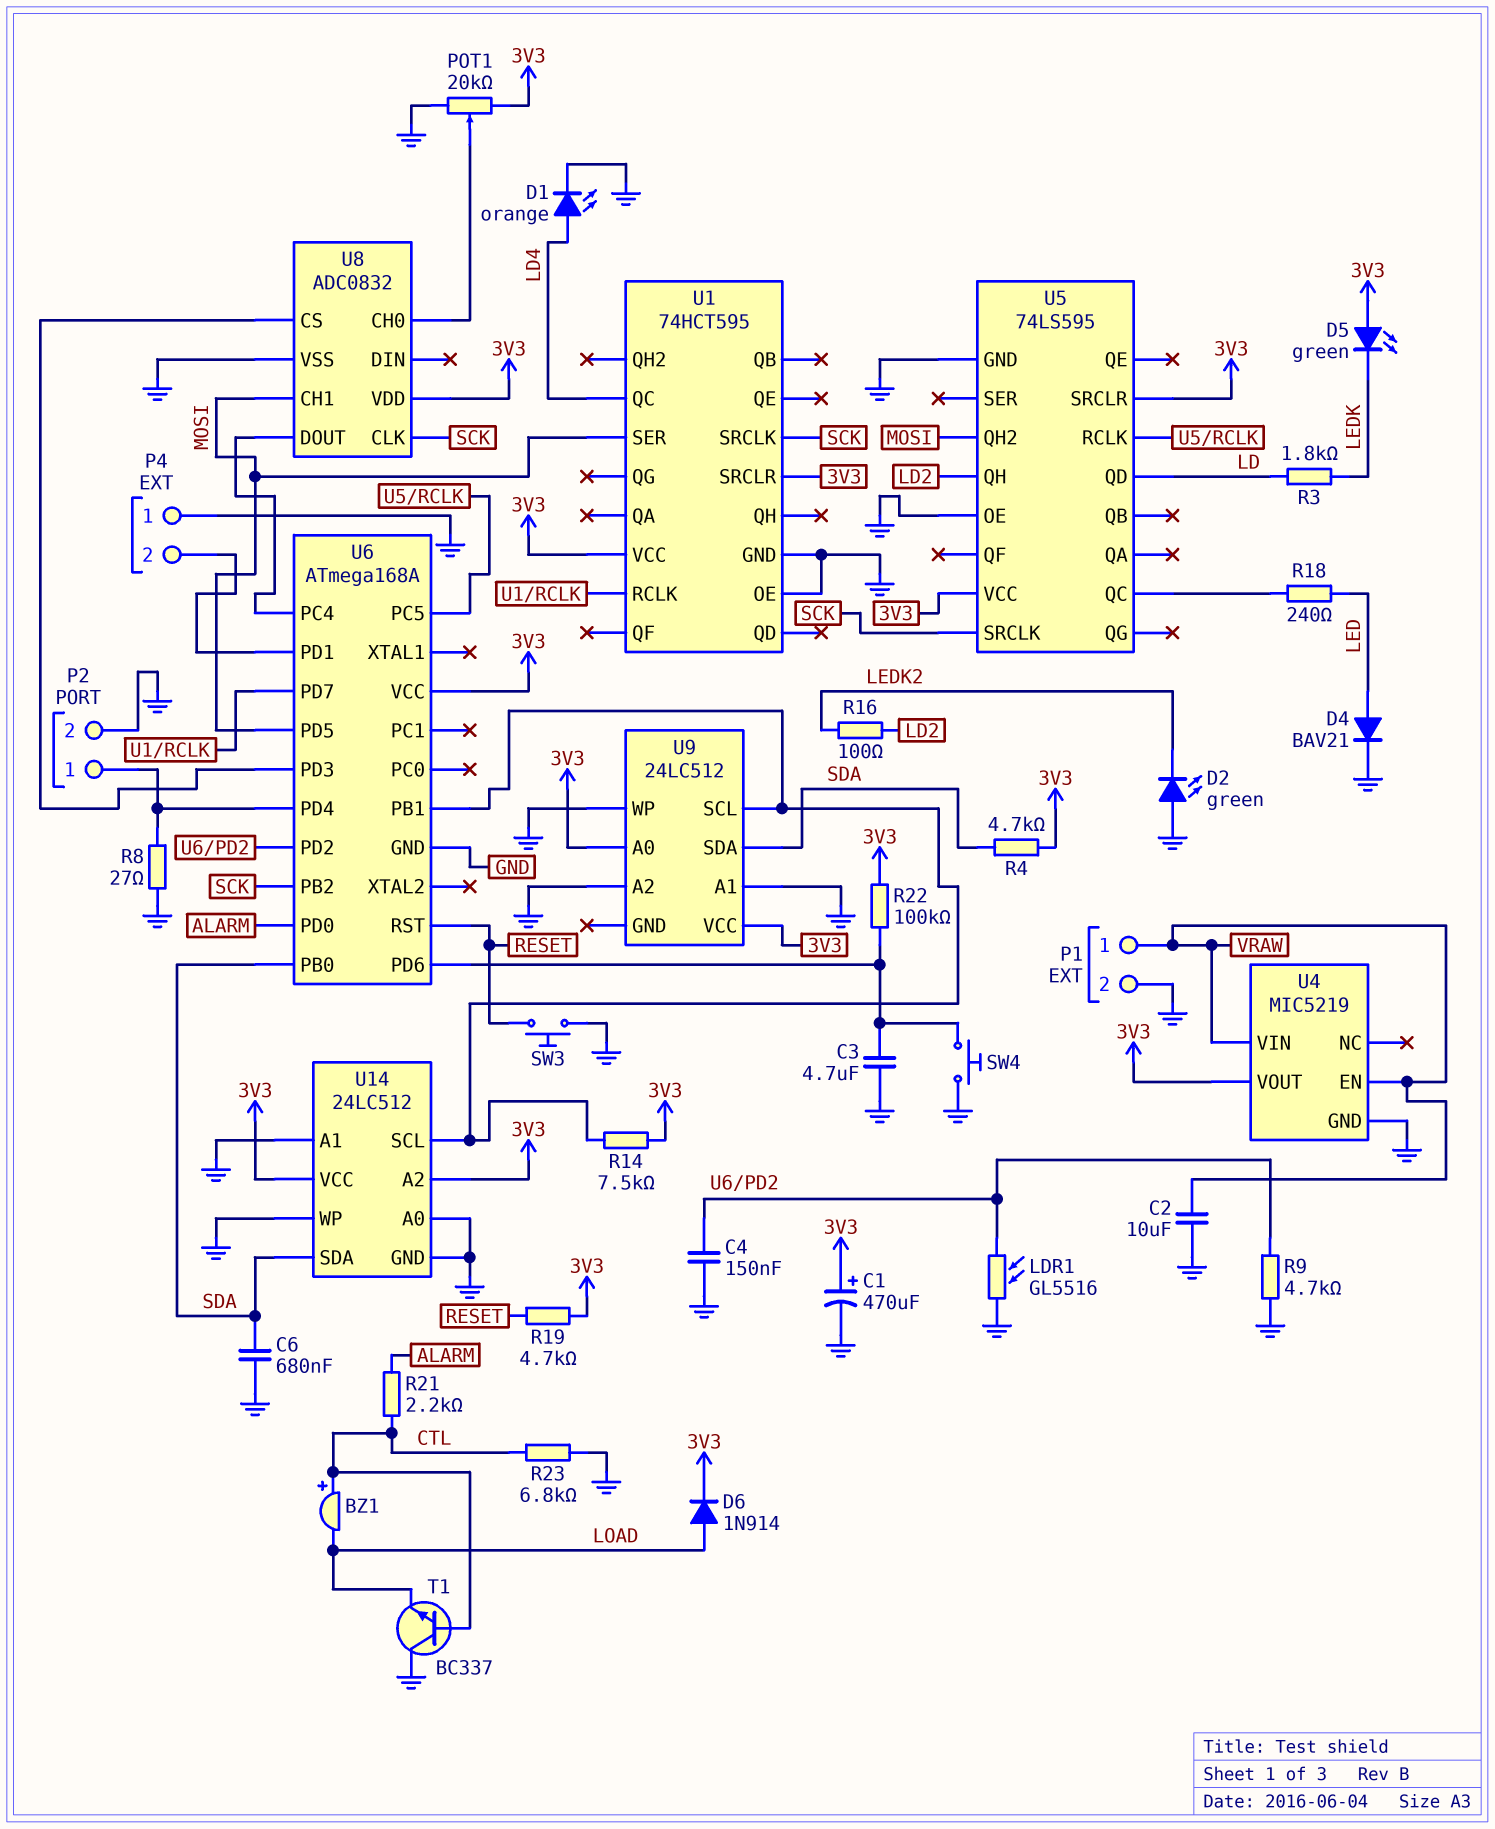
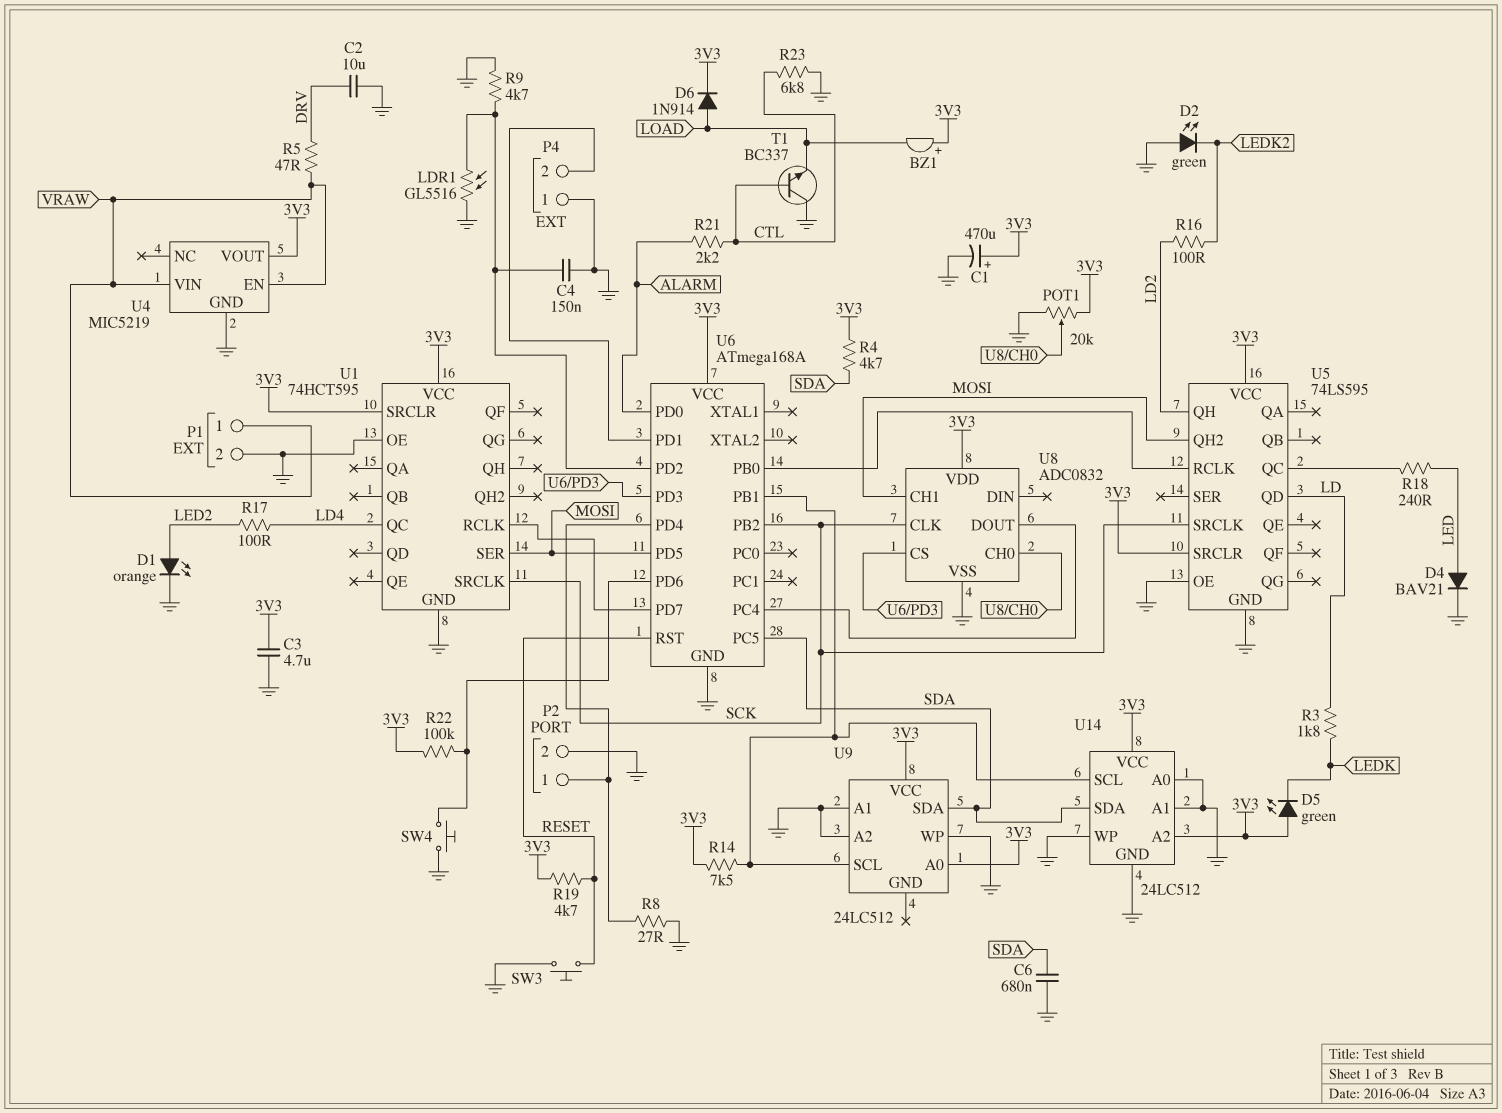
BZ1: buzzer (plus CTL, minus LOAD) -> buzzer (plus 3V3, minus LOAD)
C2: 10uF (GND, VRAW) -> 10uF (DRV, GND)
C3: 4.7uF (GND, U6/PD6) -> 4.7uF (3V3, GND)
D1: LED orange (A LD4, K GND) -> LED orange (A LED2, K GND)
R5: none -> 47 (DRV, VRAW)
R17: none -> 100 (LD4, LED2)
U6 pin PB0: SDA -> U5/RCLK
U6 pin PC5: U5/RCLK -> SDA

